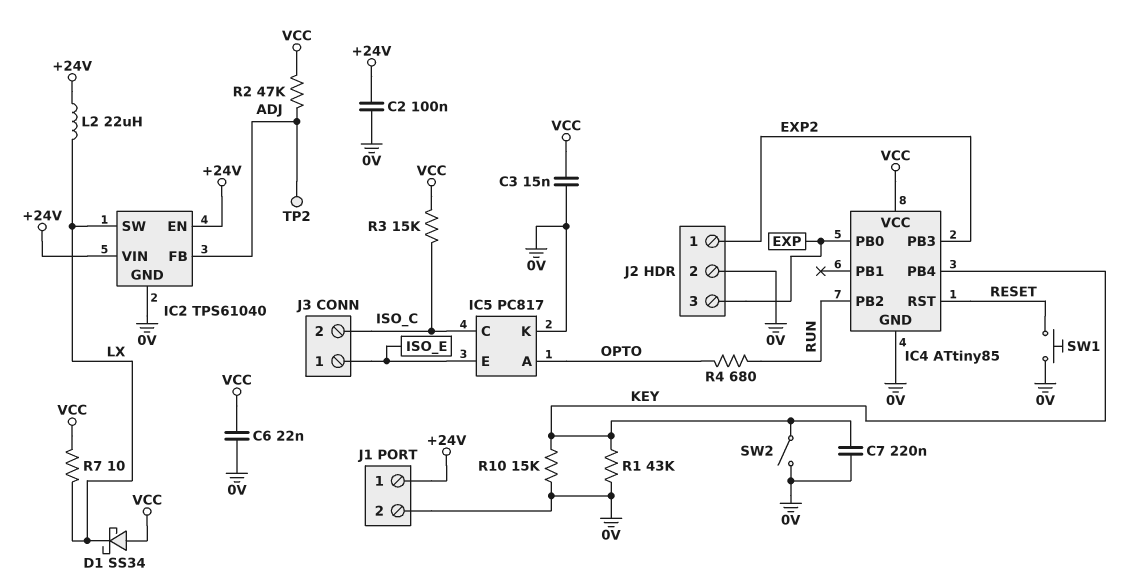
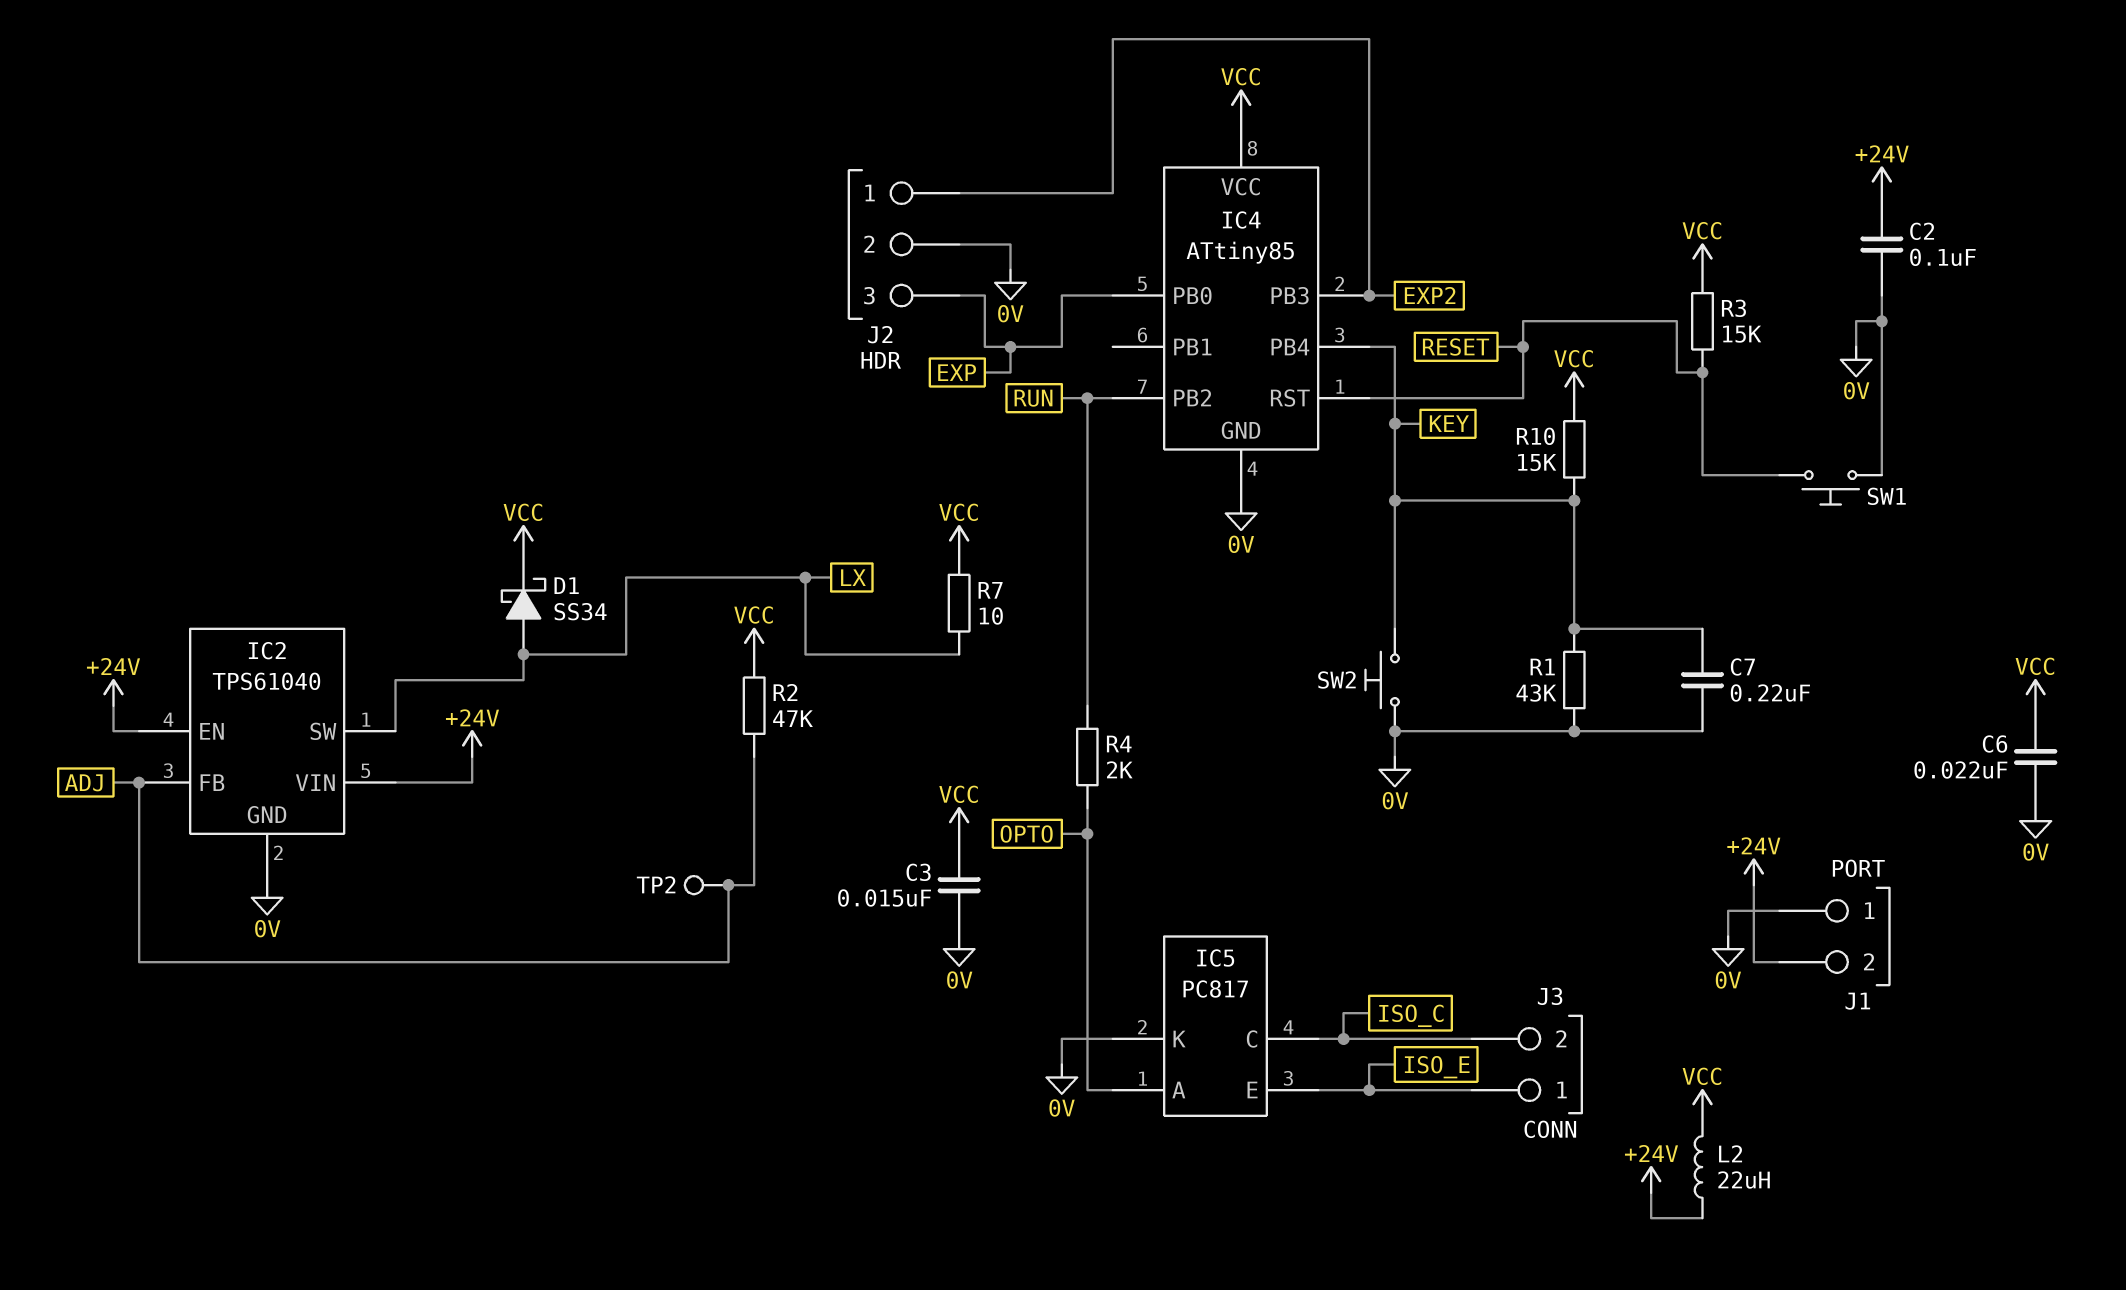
D1: schottky SS34 (A VCC, K LX) -> schottky SS34 (A LX, K VCC)
J1 pin 1: +24V -> 0V
J1 pin 2: 0V -> +24V
L2: 22uH (+24V, LX) -> 22uH (+24V, VCC)
R3: 15k (ISO_C, VCC) -> 15k (RESET, VCC)
R4: 680 (OPTO, RUN) -> 2k (OPTO, RUN)
R10: 15k (0V, KEY) -> 15k (KEY, VCC)
SW2: switch (0V, KEY) -> button (0V, KEY)

